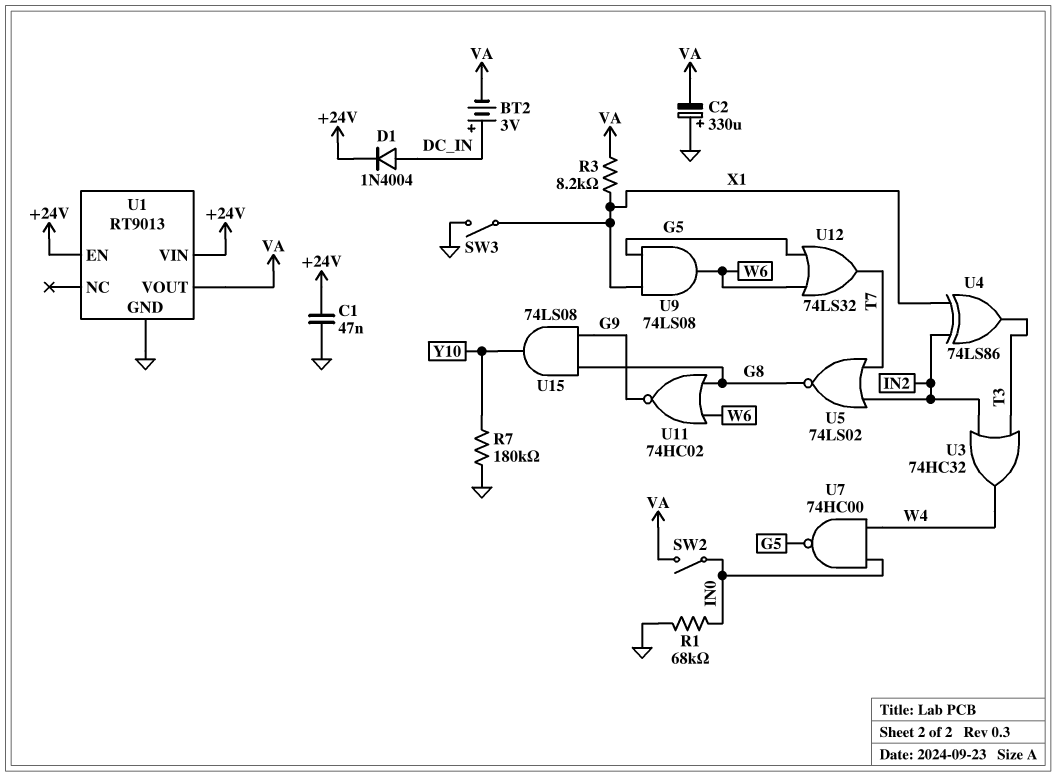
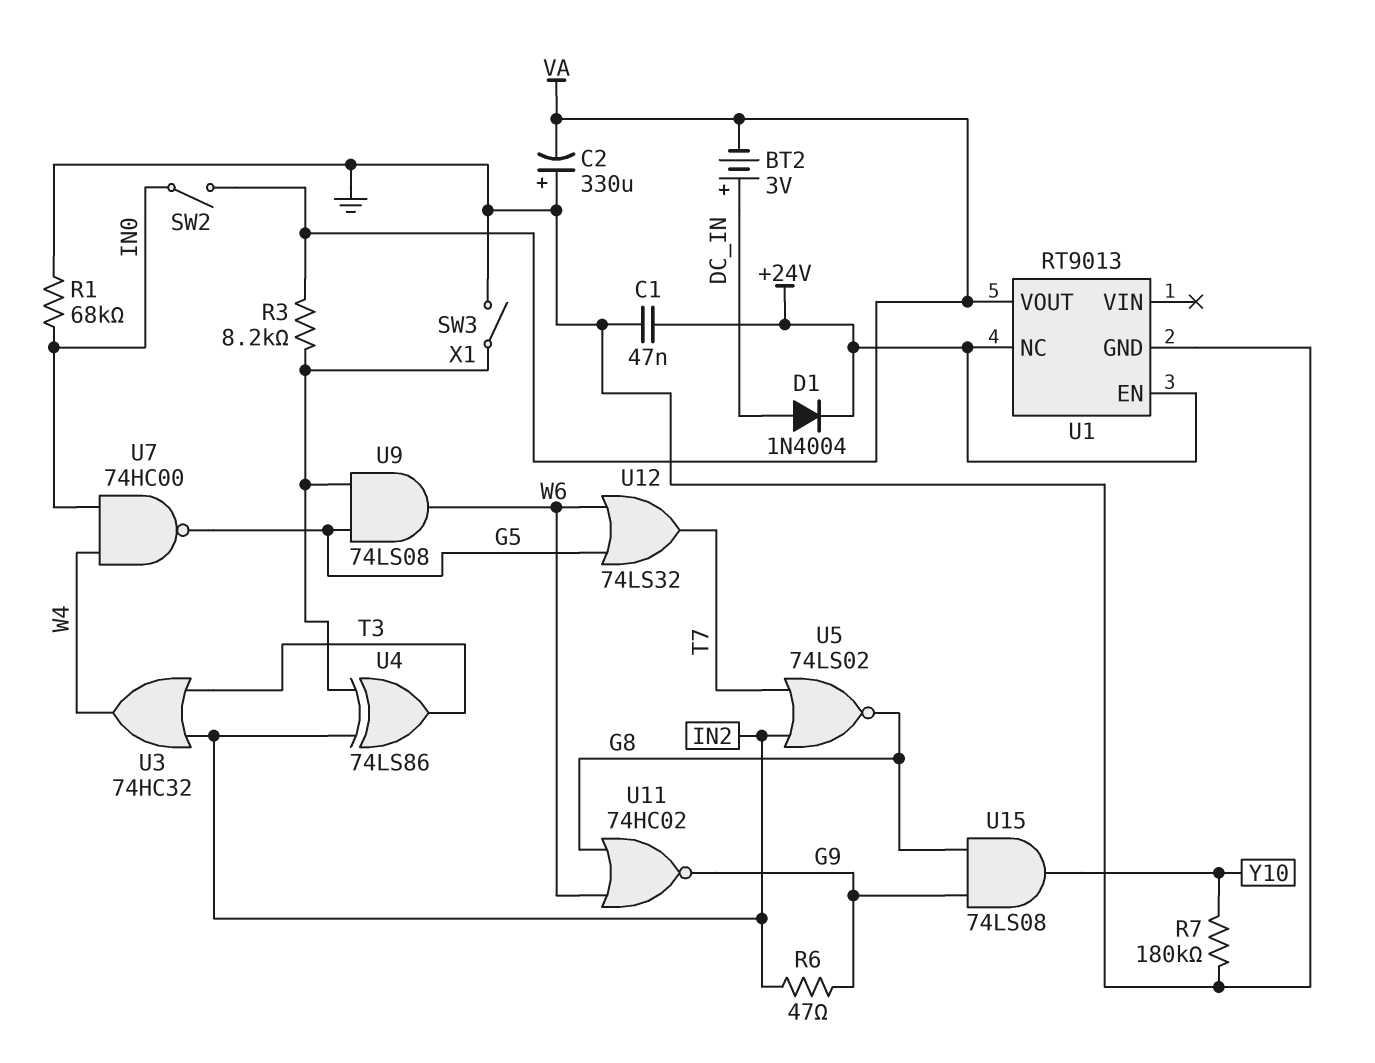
R6: none -> 47 (G9, IN2)
U1 pin NC: none -> +24V
U1 pin VIN: +24V -> none

